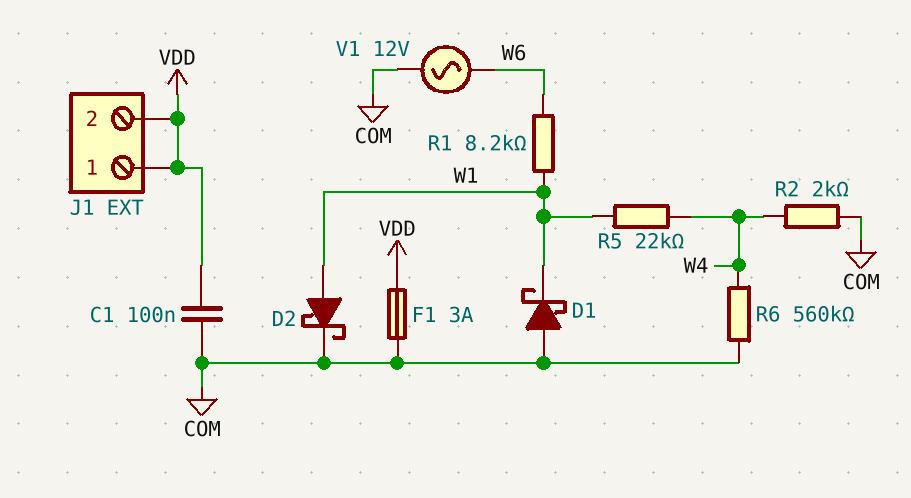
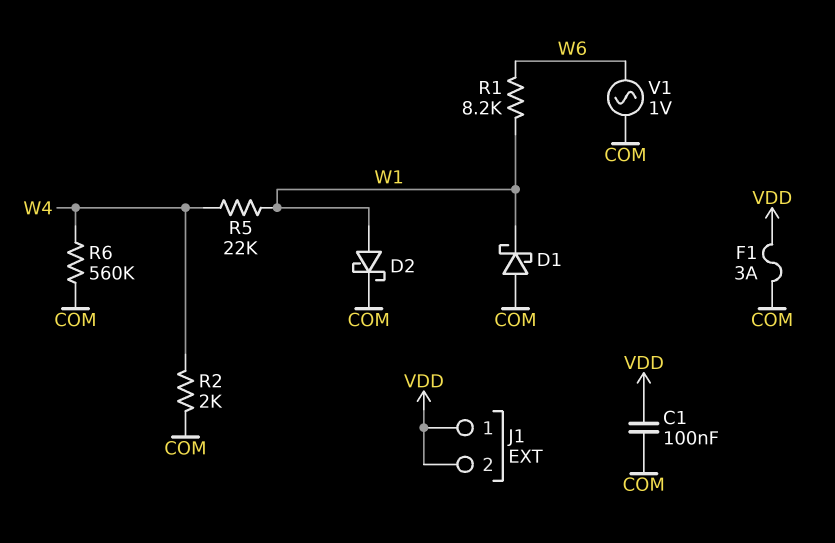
V1: AC 12V (COM, W6) -> AC 1V (COM, W6)

